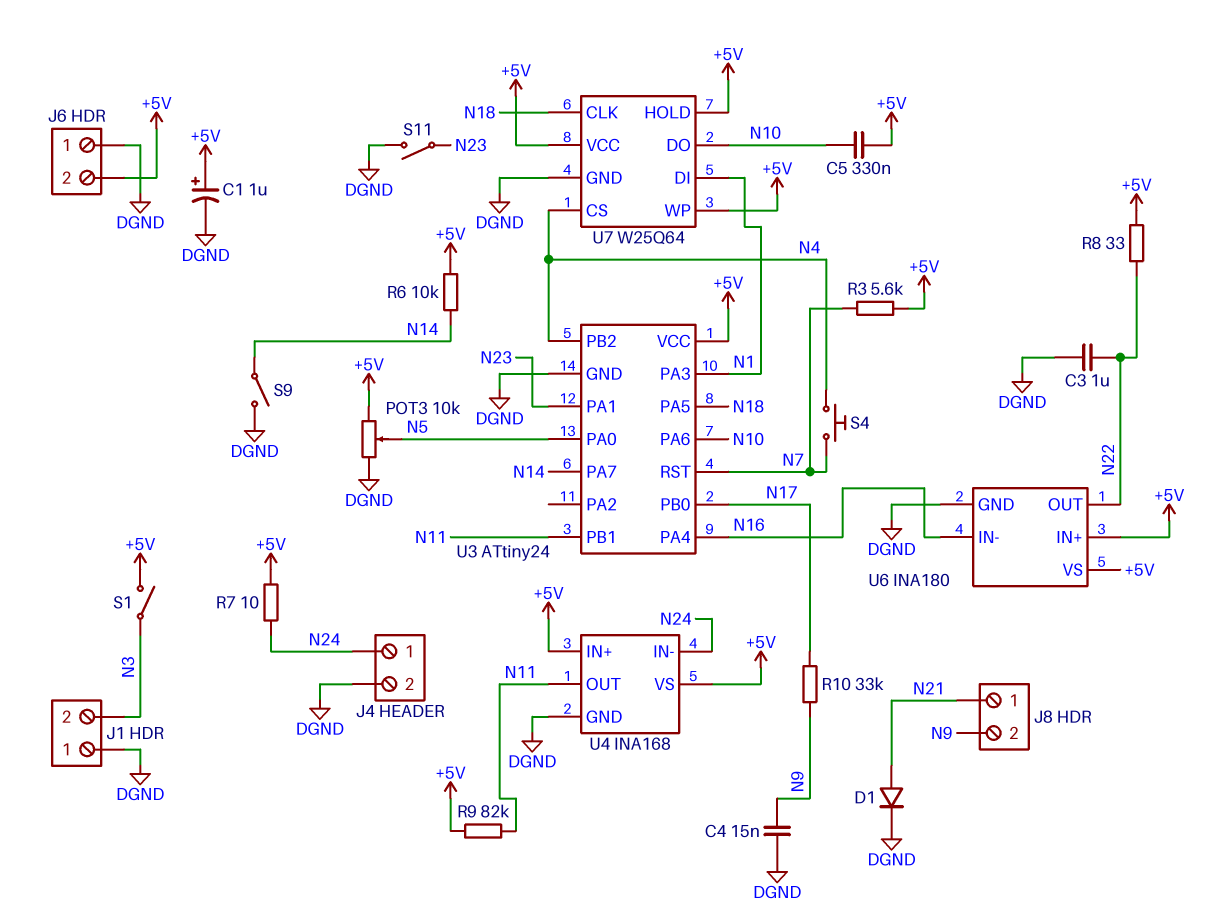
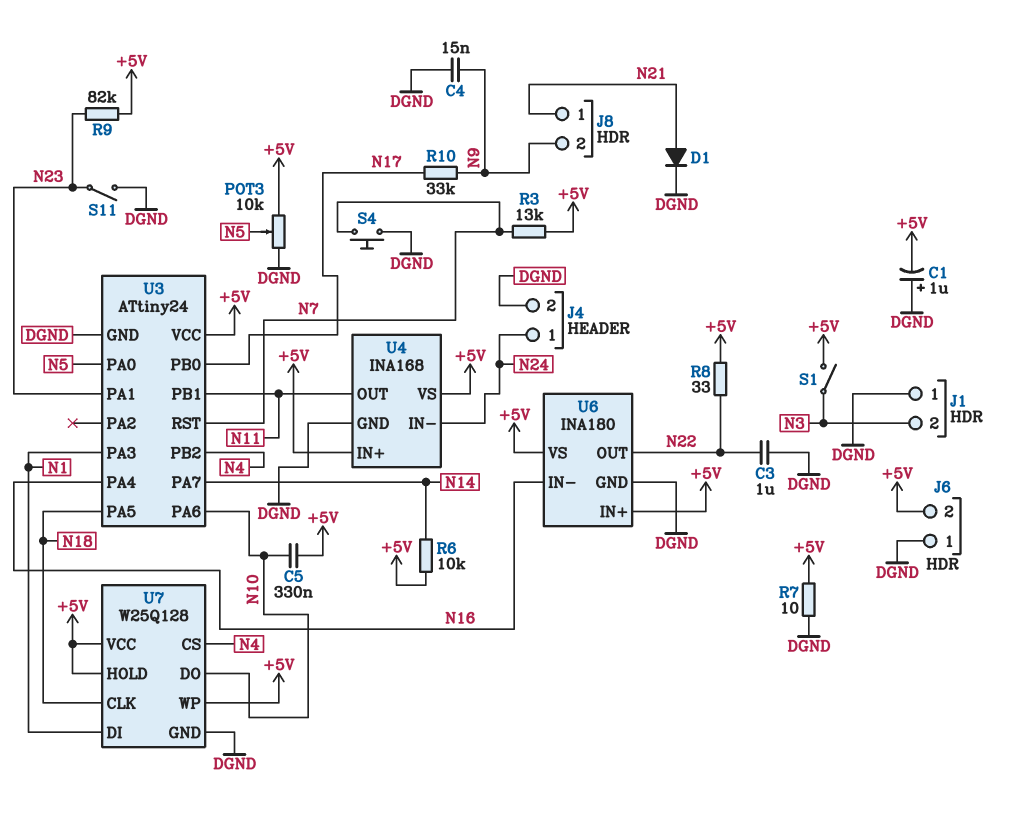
C1: 1uF (plus +5V, minus DGND) -> 1uF (plus DGND, minus +5V)
R3: 5.6k (+5V, N7) -> 13k (+5V, N7)
R7: 10 (+5V, N24) -> 10 (+5V, DGND)
R9: 82k (+5V, N11) -> 82k (+5V, N23)
S4: button (N4, N7) -> button (DGND, N7)
S9: switch (DGND, N14) -> none
U7: W25Q64 -> W25Q128

